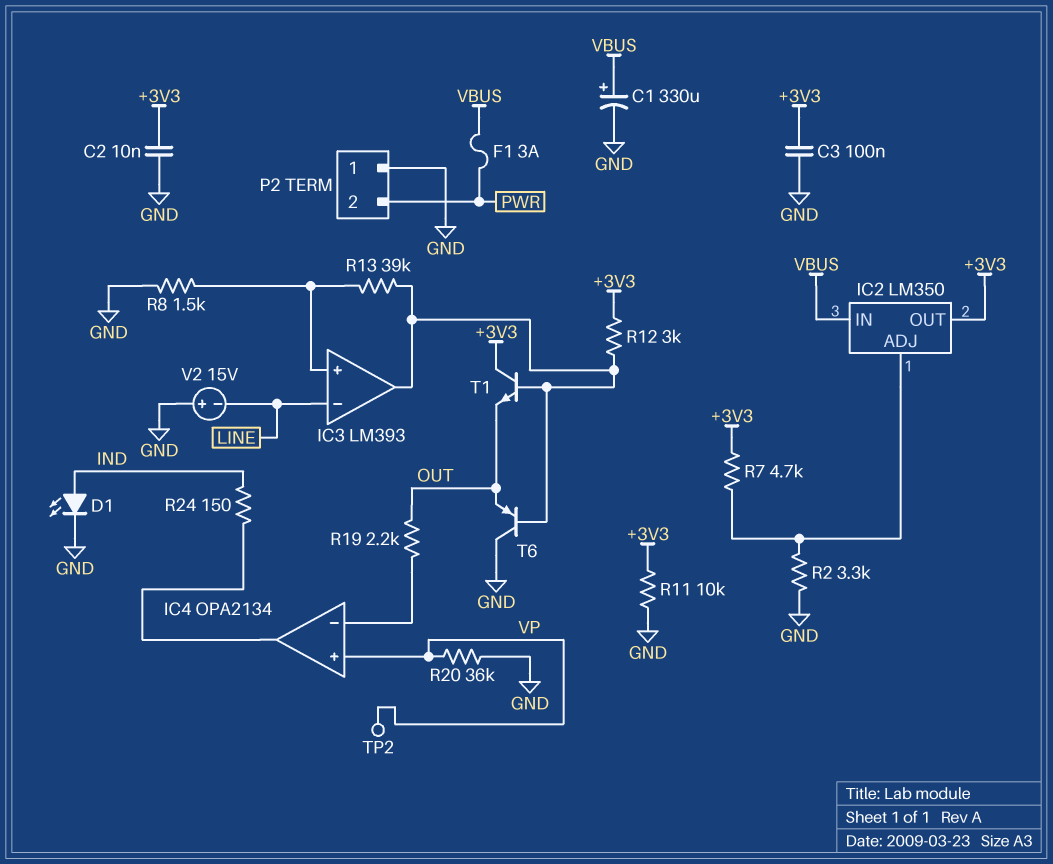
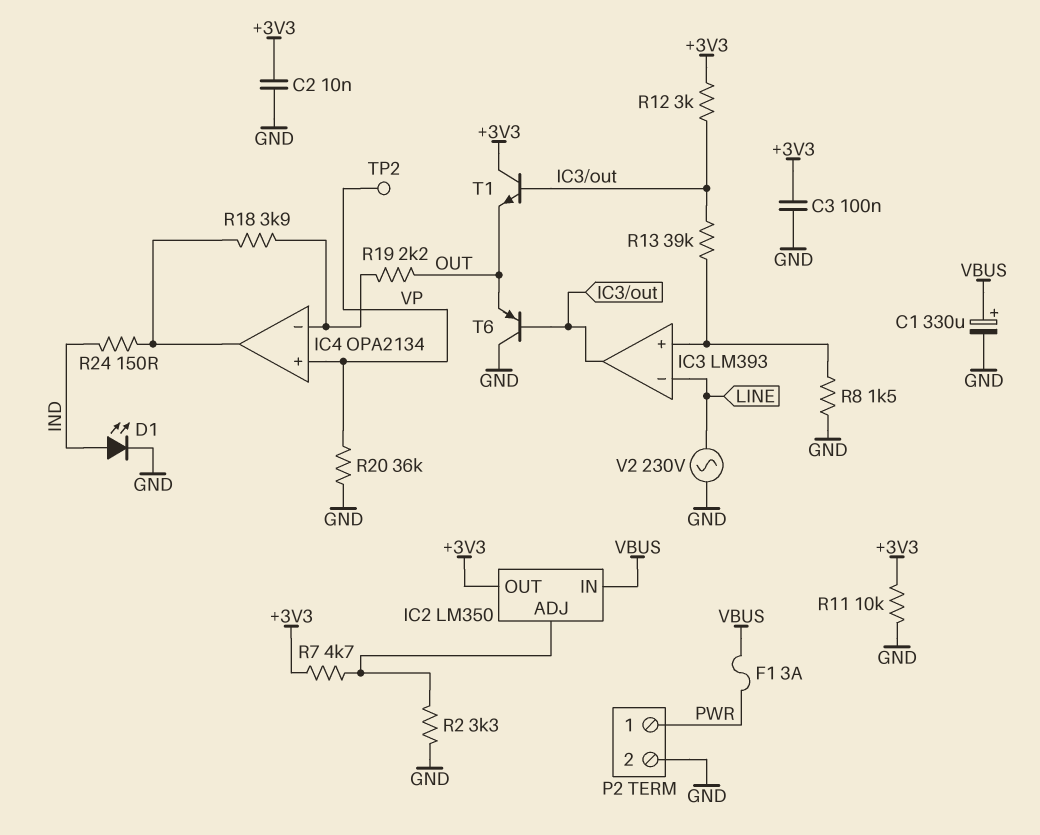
P2 pin 1: GND -> PWR
P2 pin 2: PWR -> GND
R18: none -> 3.9k (IC4/in-, IC4/out)
V2: 15V (plus GND, minus LINE) -> AC 230V (GND, LINE)

